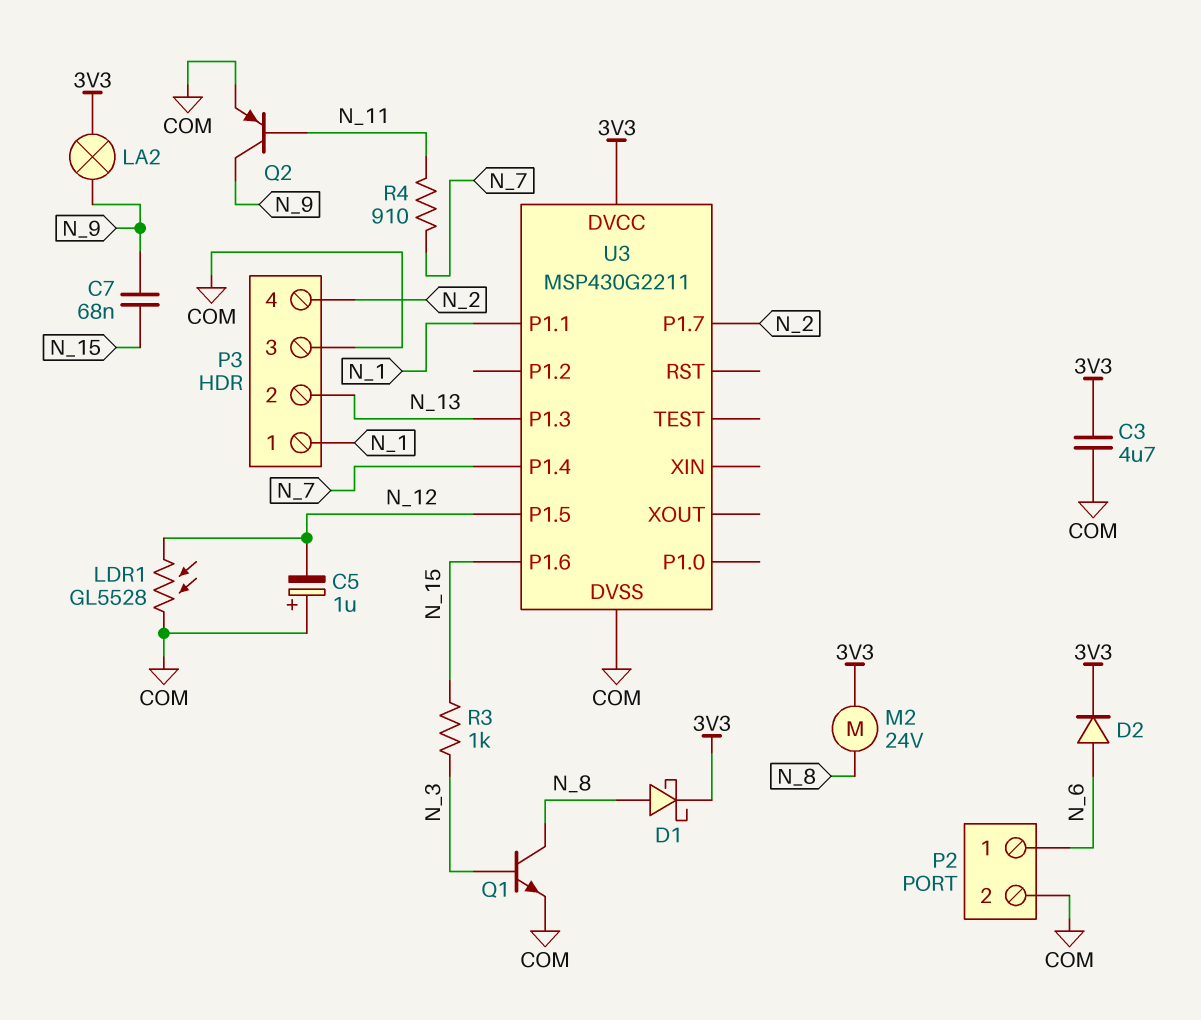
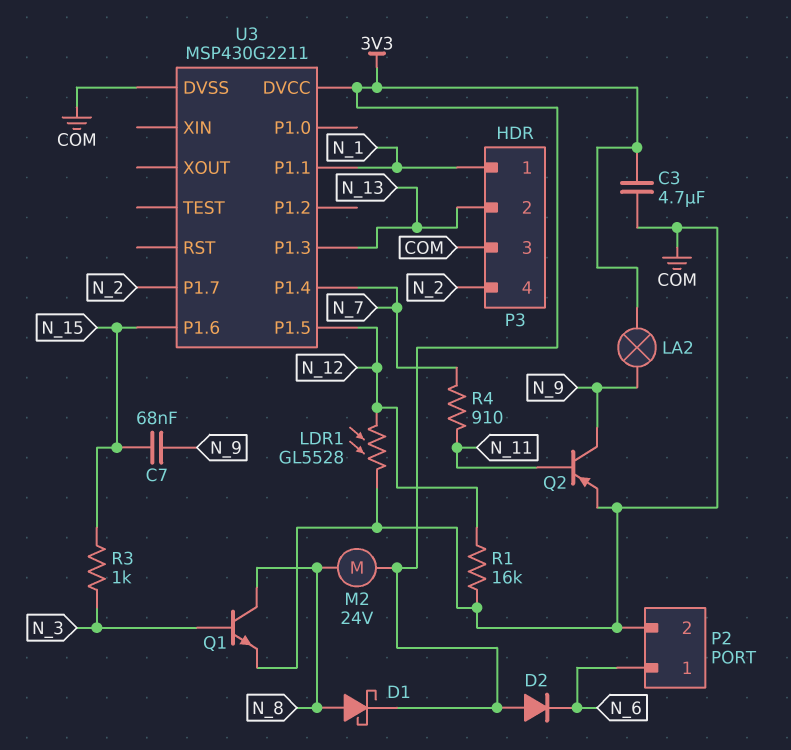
C5: 1uF (plus COM, minus N_12) -> none
D2: diode (A N_6, K 3V3) -> diode (A 3V3, K N_6)
R1: none -> 16k (COM, N_12)

